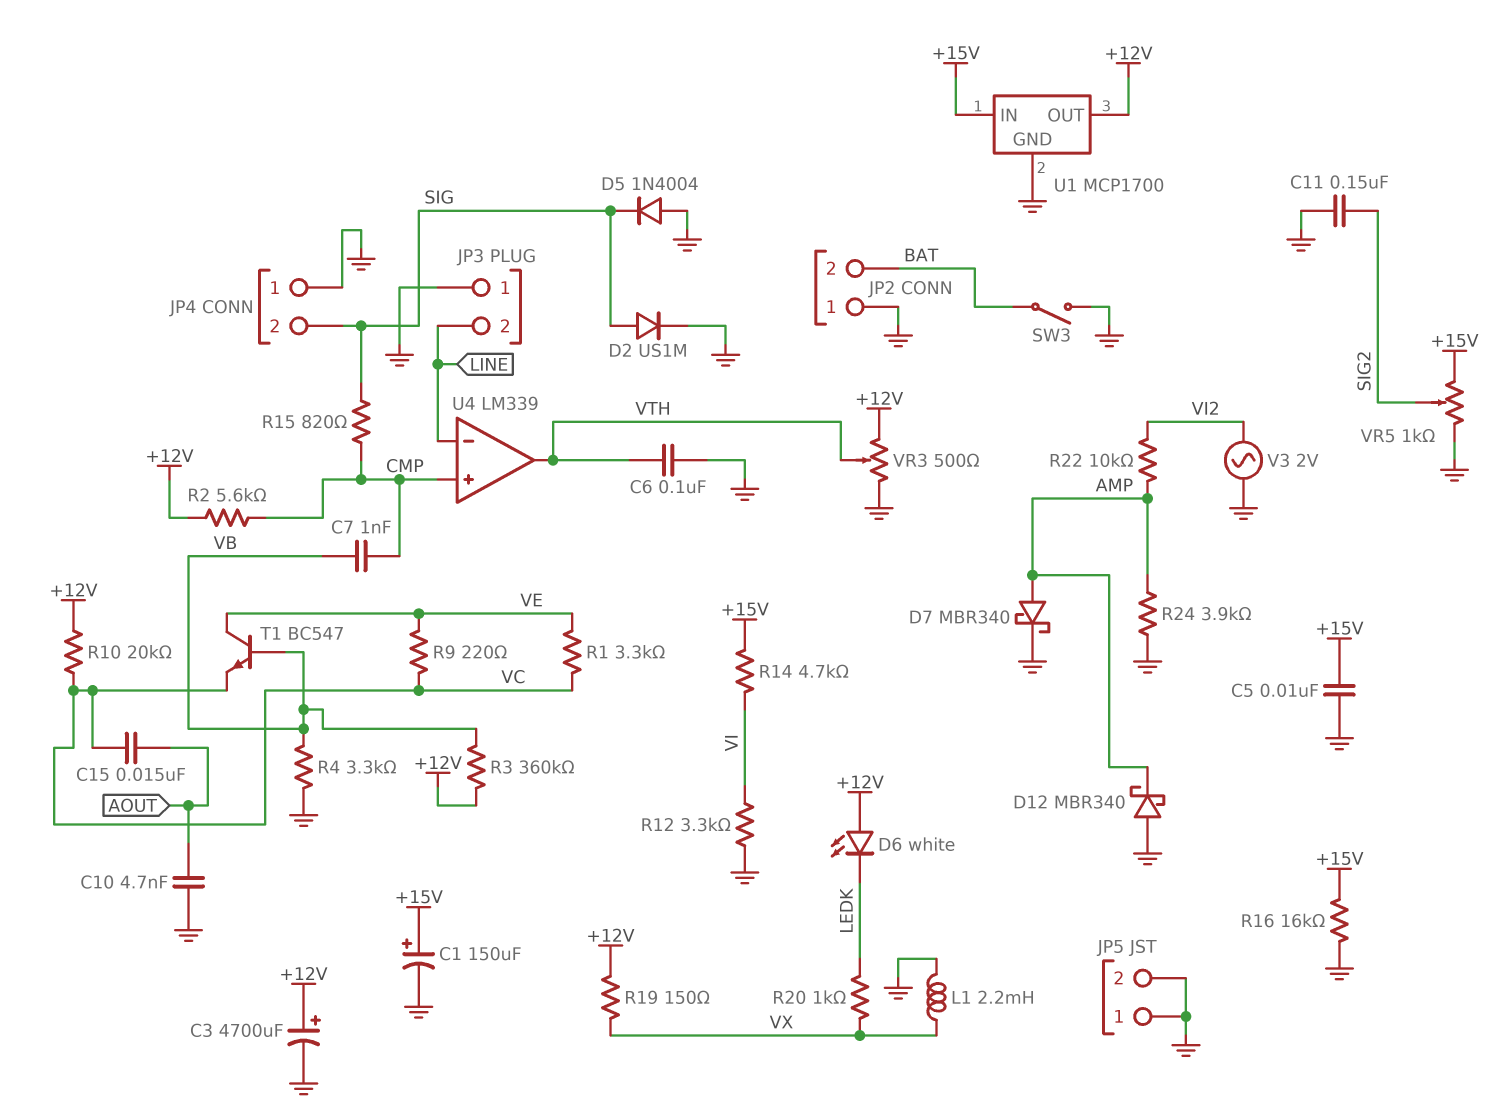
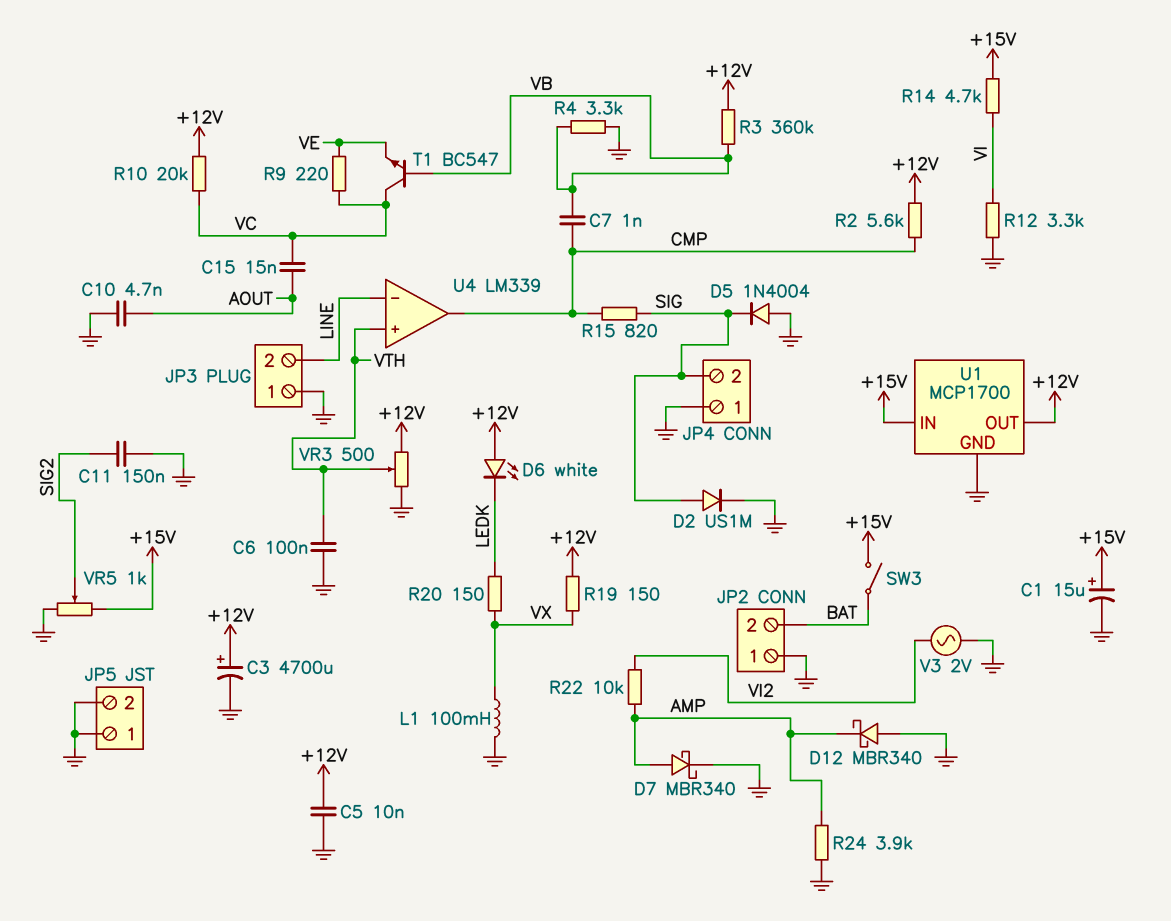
C1: 150uF (plus +15V, minus GND) -> 15uF (plus +15V, minus GND)
C5: 10nF (+15V, GND) -> 10nF (+12V, GND)
L1: 2.2mH (GND, VX) -> 100mH (GND, VX)
R1: 3.3k (VC, VE) -> none
R16: 16k (+15V, GND) -> none
R20: 1k (LEDK, VX) -> 150 (LEDK, VX)
SW3: switch (BAT, GND) -> switch (+15V, BAT)
T1: NPN BC547 (B VB, C VE, E VC) -> NPN BC547 (B VB, C VC, E VE)
U4 pin in+: CMP -> VTH
U4 pin out: VTH -> CMP

